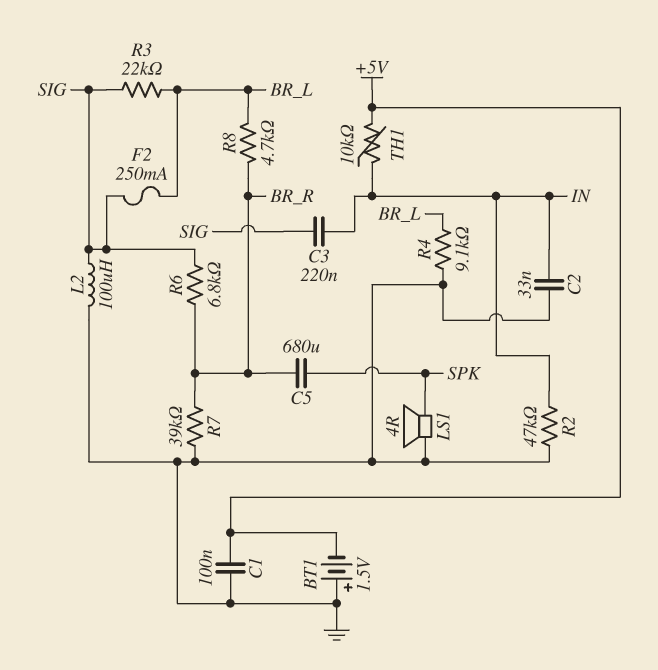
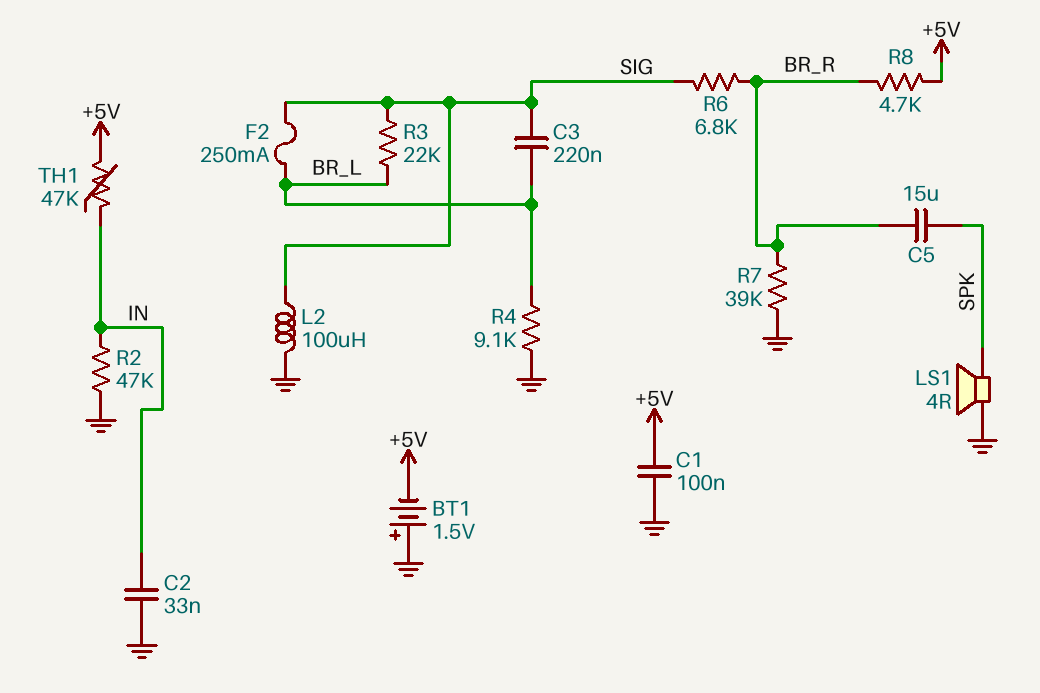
C3: 220nF (IN, SIG) -> 220nF (BR_L, SIG)
C5: 680uF (BR_R, SPK) -> 15uF (BR_R, SPK)
R8: 4.7k (BR_L, BR_R) -> 4.7k (+5V, BR_R)
TH1: 10k (+5V, IN) -> 47k (+5V, IN)

